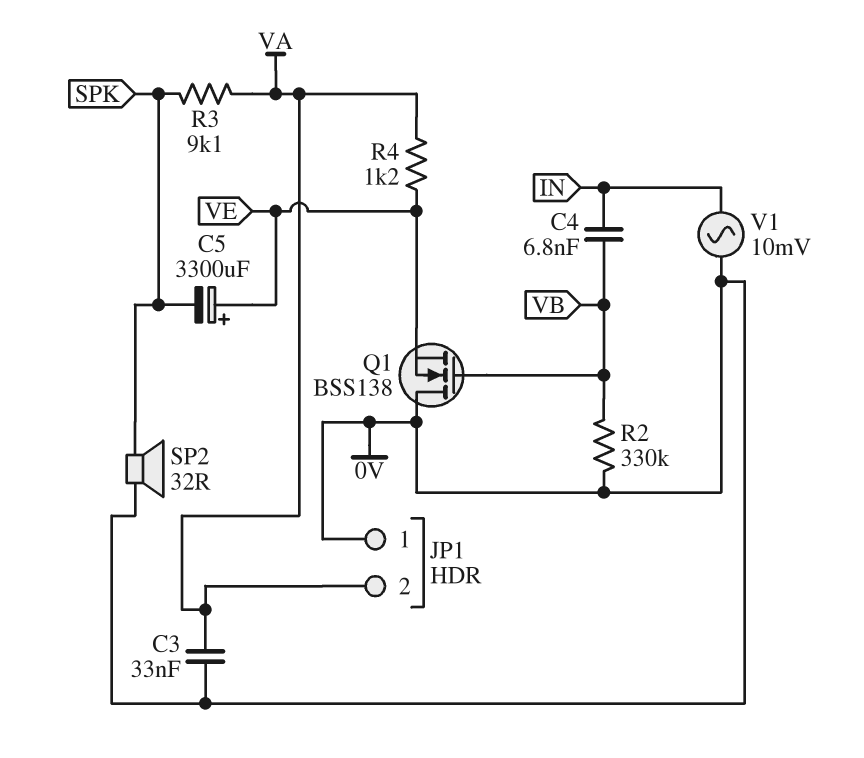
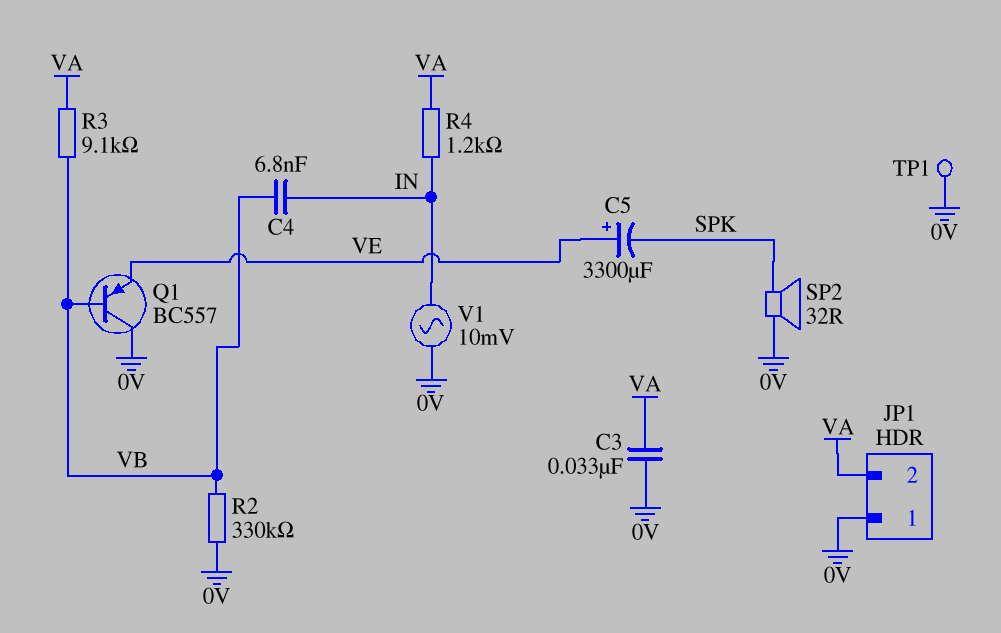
Q1: NMOS BSS138 (G VB, D 0V, S VE) -> PNP BC557 (B VB, C 0V, E VE)
R3: 9.1k (SPK, VA) -> 9.1k (VA, VB)
R4: 1.2k (VA, VE) -> 1.2k (IN, VA)
TP1: none -> test point (0V)

